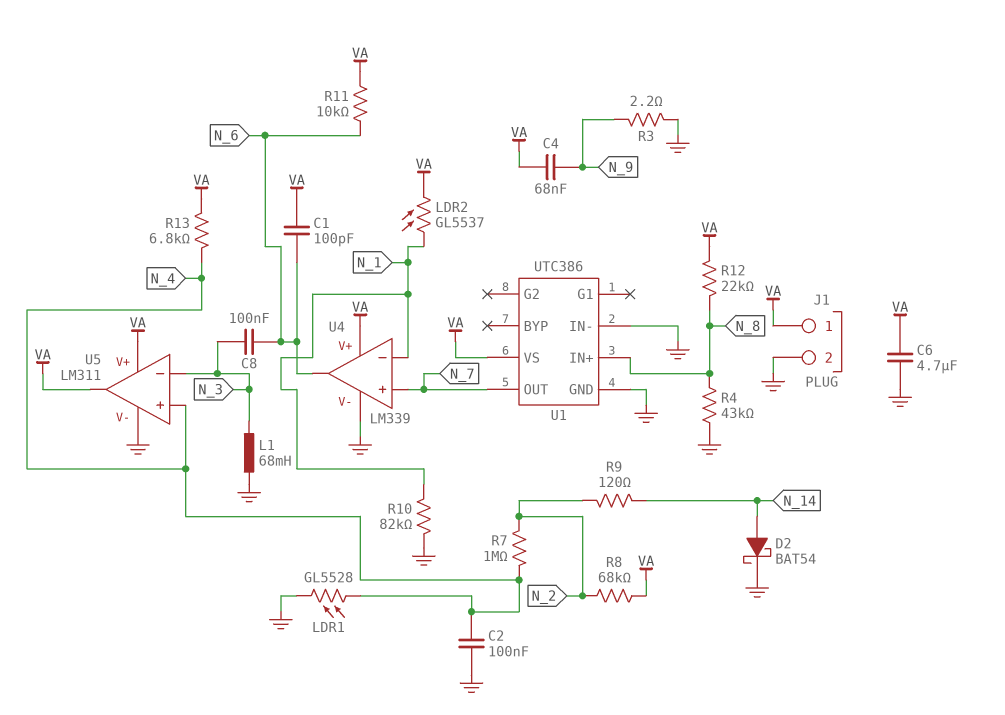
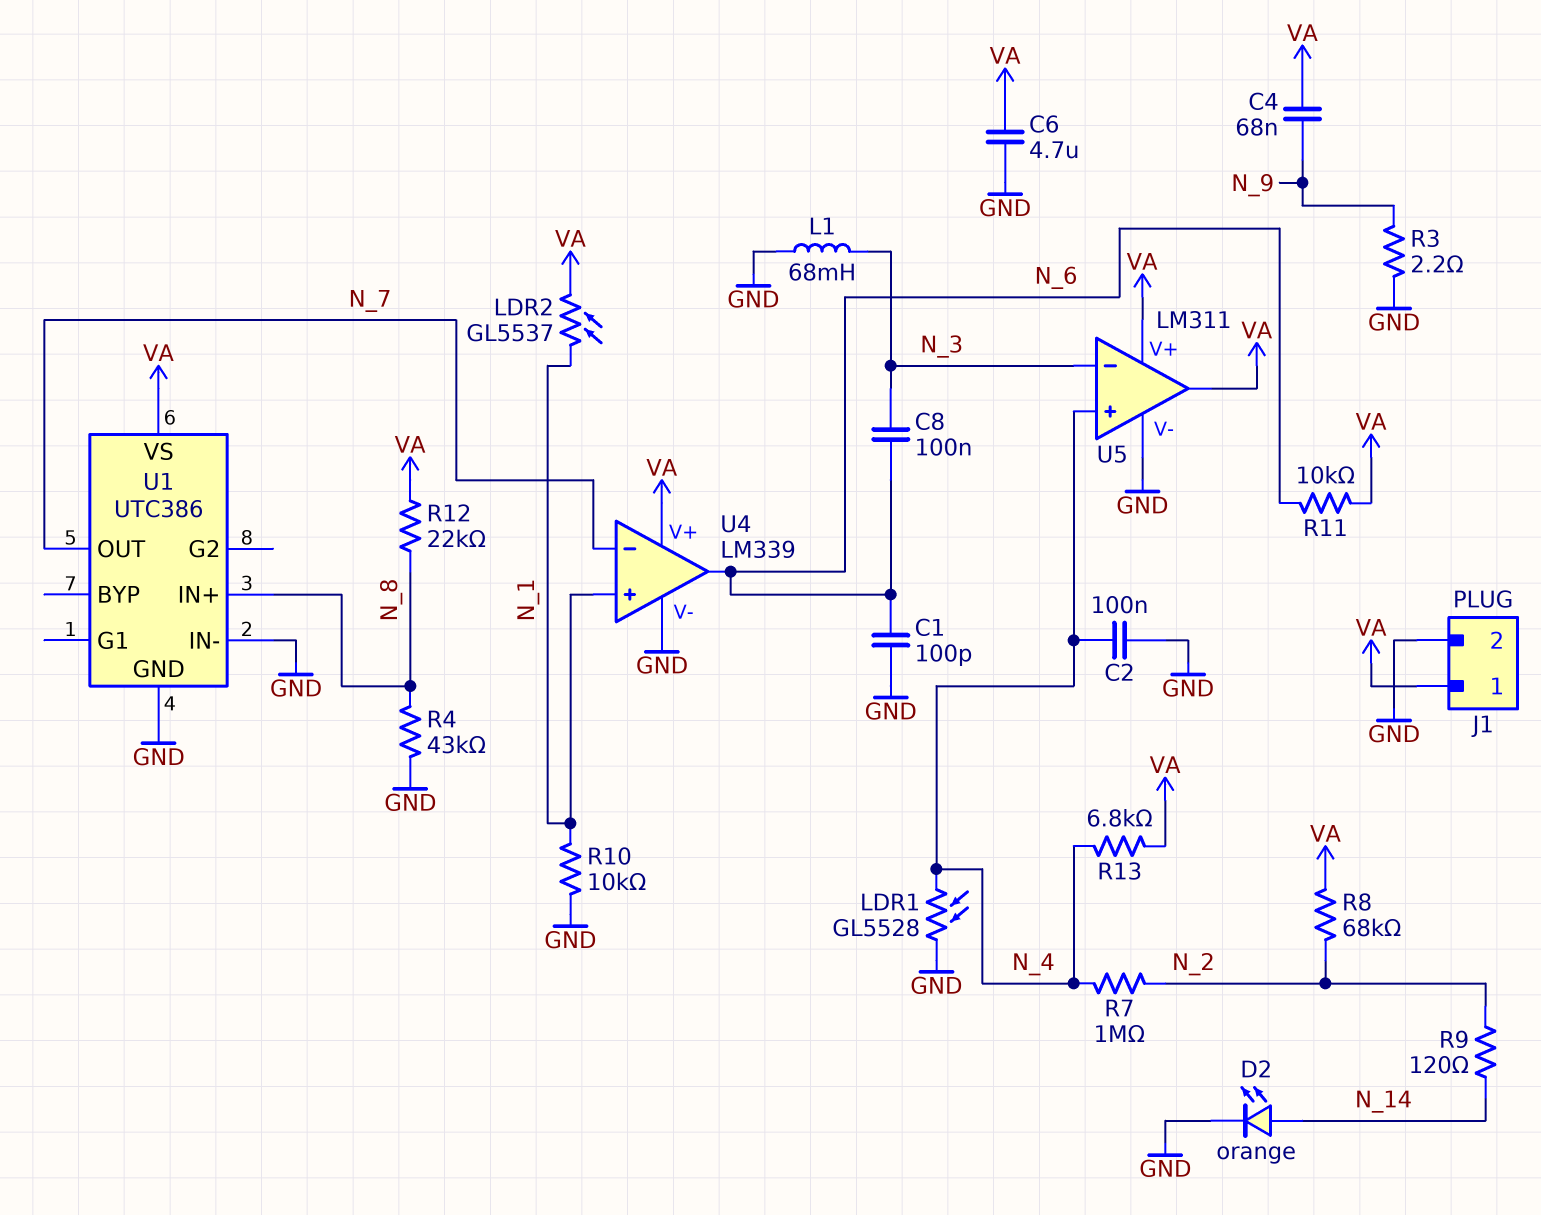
C1: 100pF (N_6, VA) -> 100pF (GND, N_6)
D2: schottky BAT54 (A N_14, K GND) -> LED orange (A N_14, K GND)
R10: 82k (GND, N_1) -> 10k (GND, N_1)
U4 pin in+: N_7 -> N_1
U4 pin in-: N_1 -> N_7

